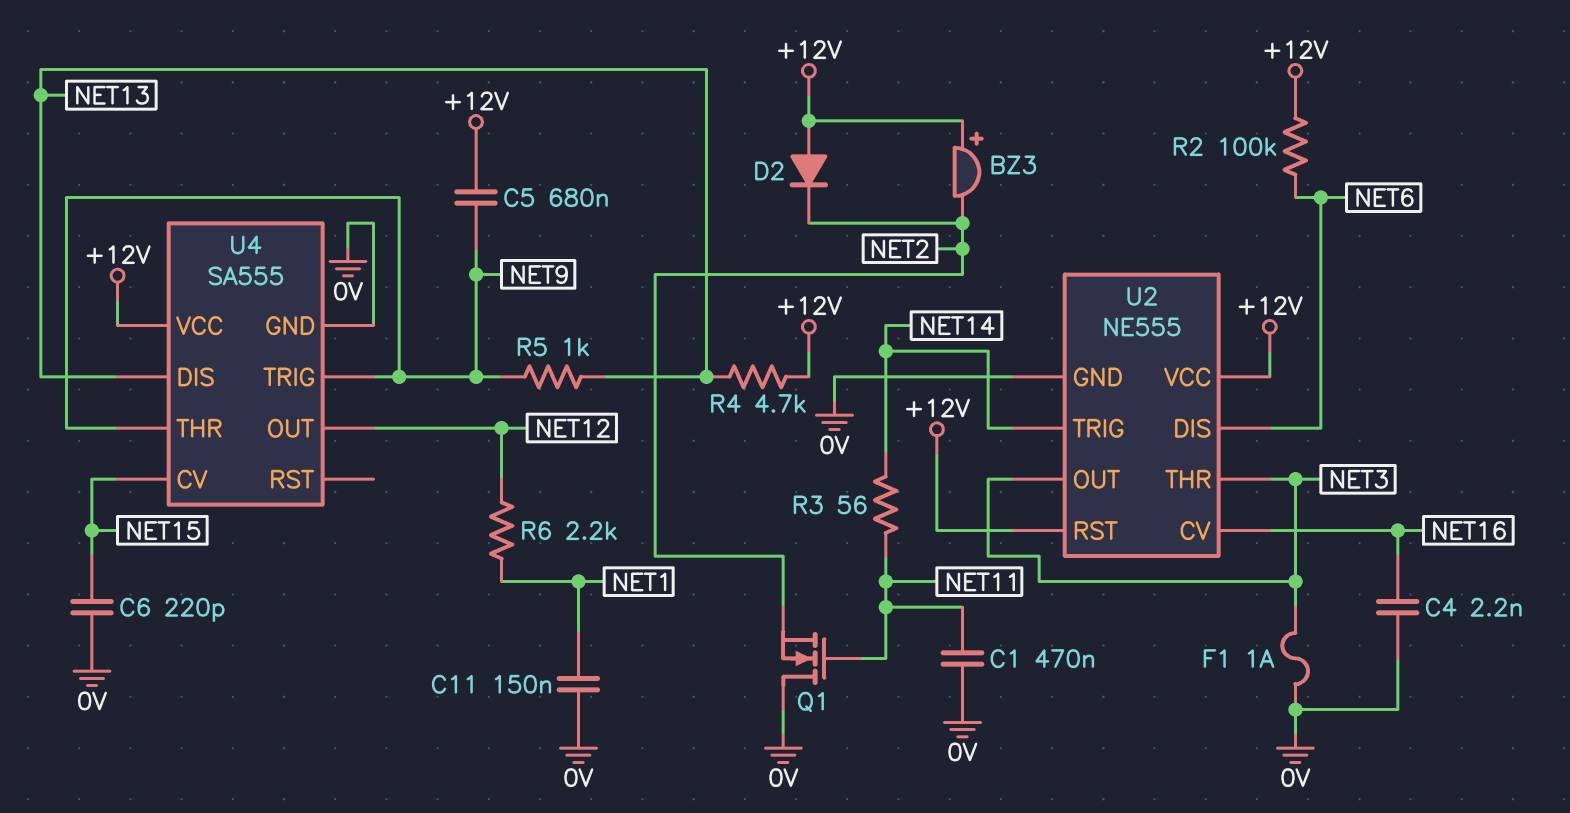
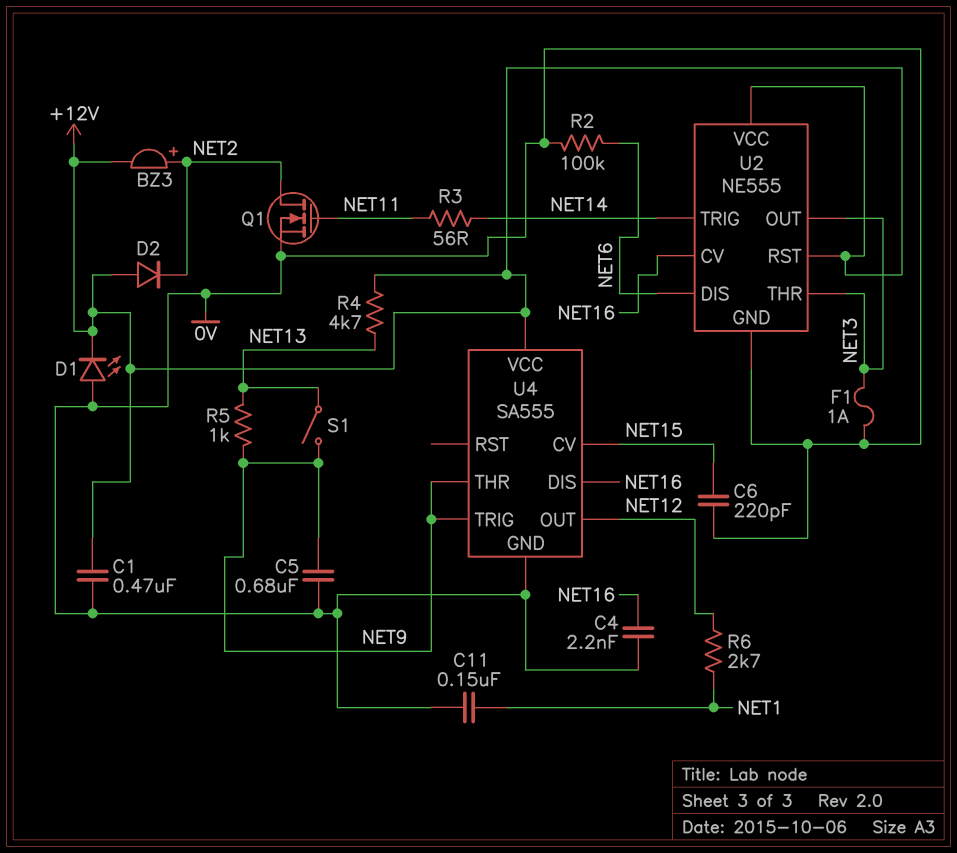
BZ3: buzzer (plus +12V, minus NET2) -> buzzer (plus NET2, minus +12V)
C1: 470nF (0V, NET11) -> 470nF (+12V, 0V)
C5: 680nF (+12V, NET9) -> 680nF (0V, NET9)
D1: none -> LED (A 0V, K +12V)
Q1: NMOS (G NET11, D 0V, S NET2) -> NMOS (G NET11, D NET2, S 0V)
R2: 100k (+12V, NET6) -> 100k (0V, NET6)
R6: 2.2k (NET1, NET12) -> 2.7k (NET1, NET12)
S1: none -> switch (NET9, NET13)
U4 pin DIS: NET13 -> NET16

